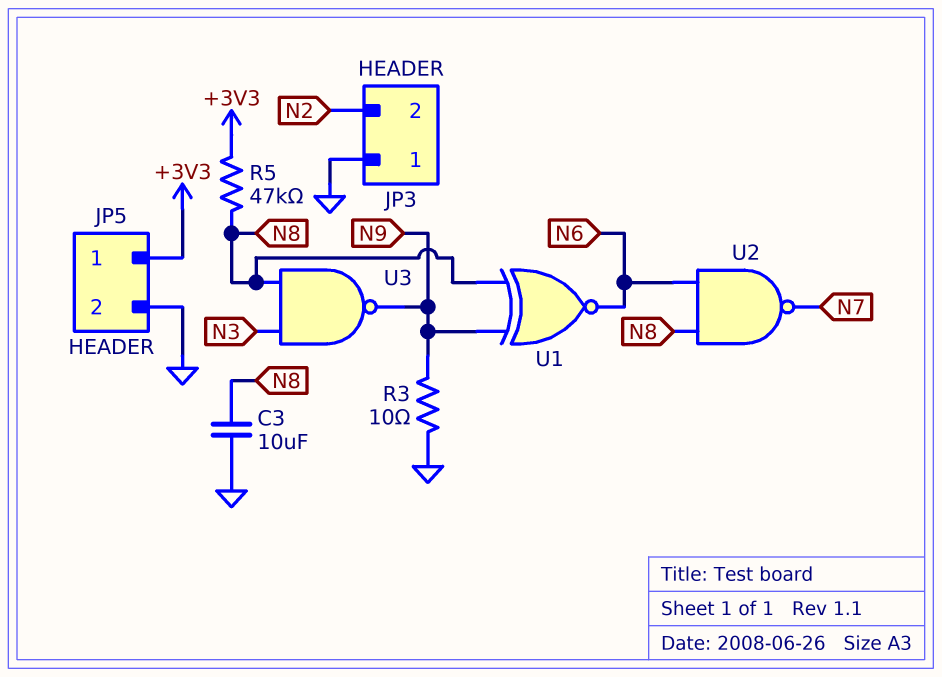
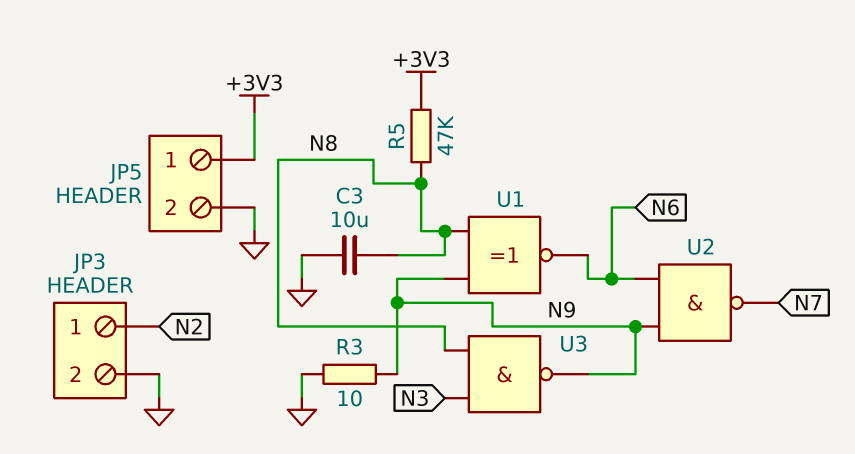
JP3 pin 1: GND -> N2
JP3 pin 2: N2 -> GND
U2: NAND (in N6, in N8, out N7) -> NAND (in N6, in N9, out N7)

